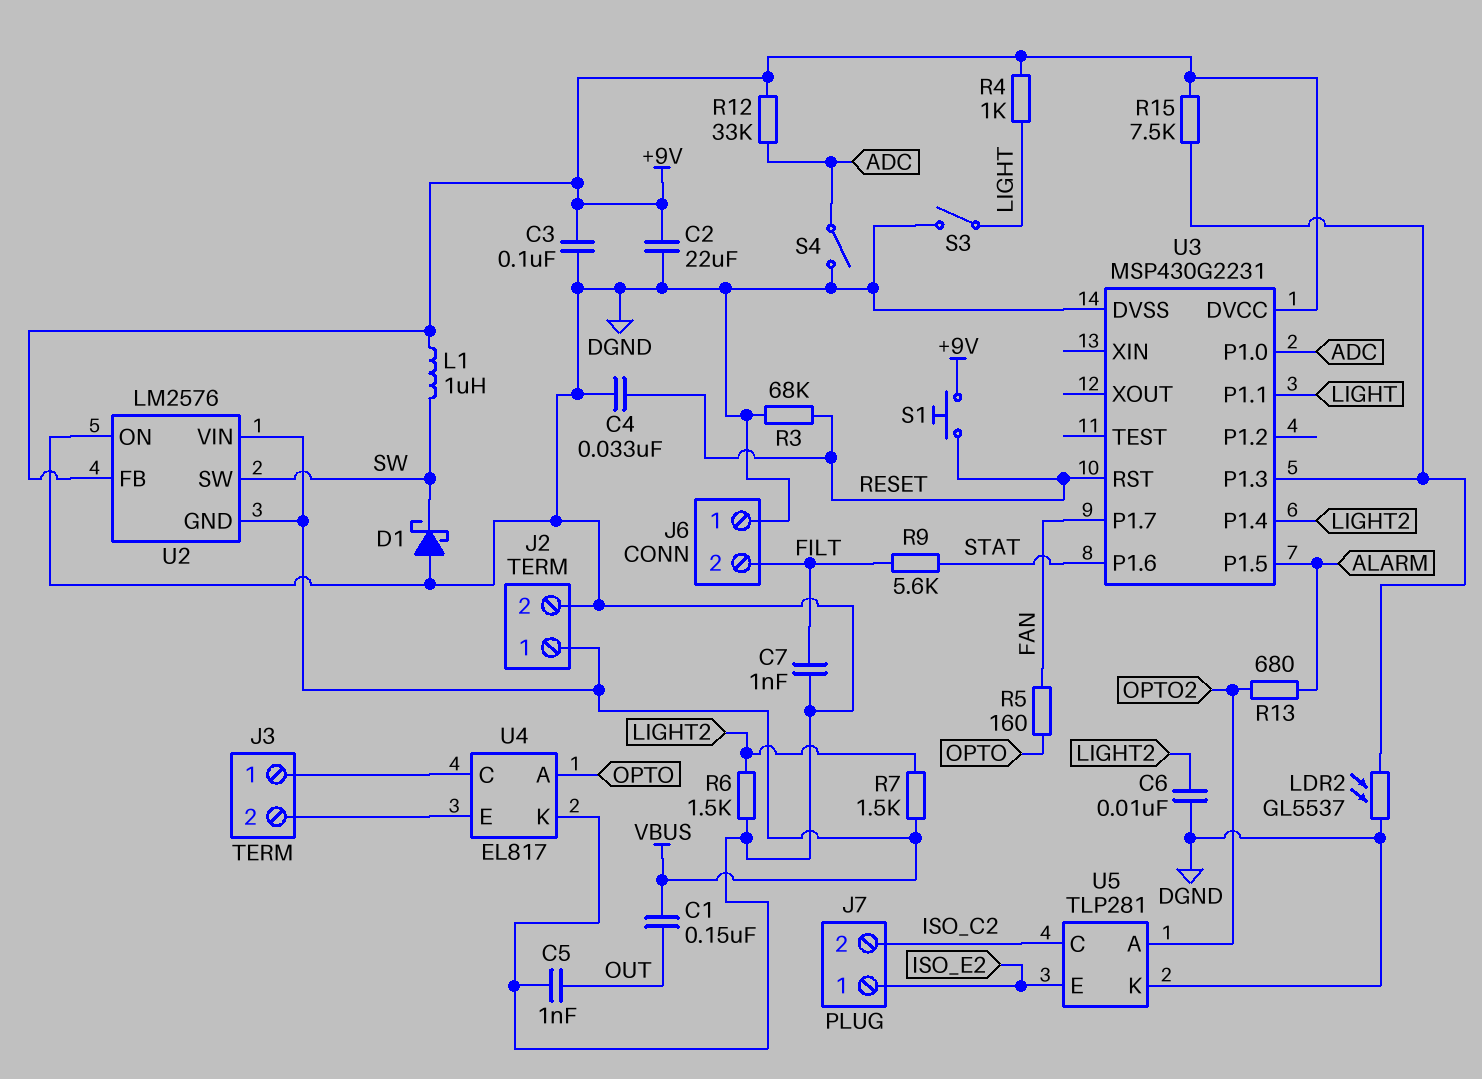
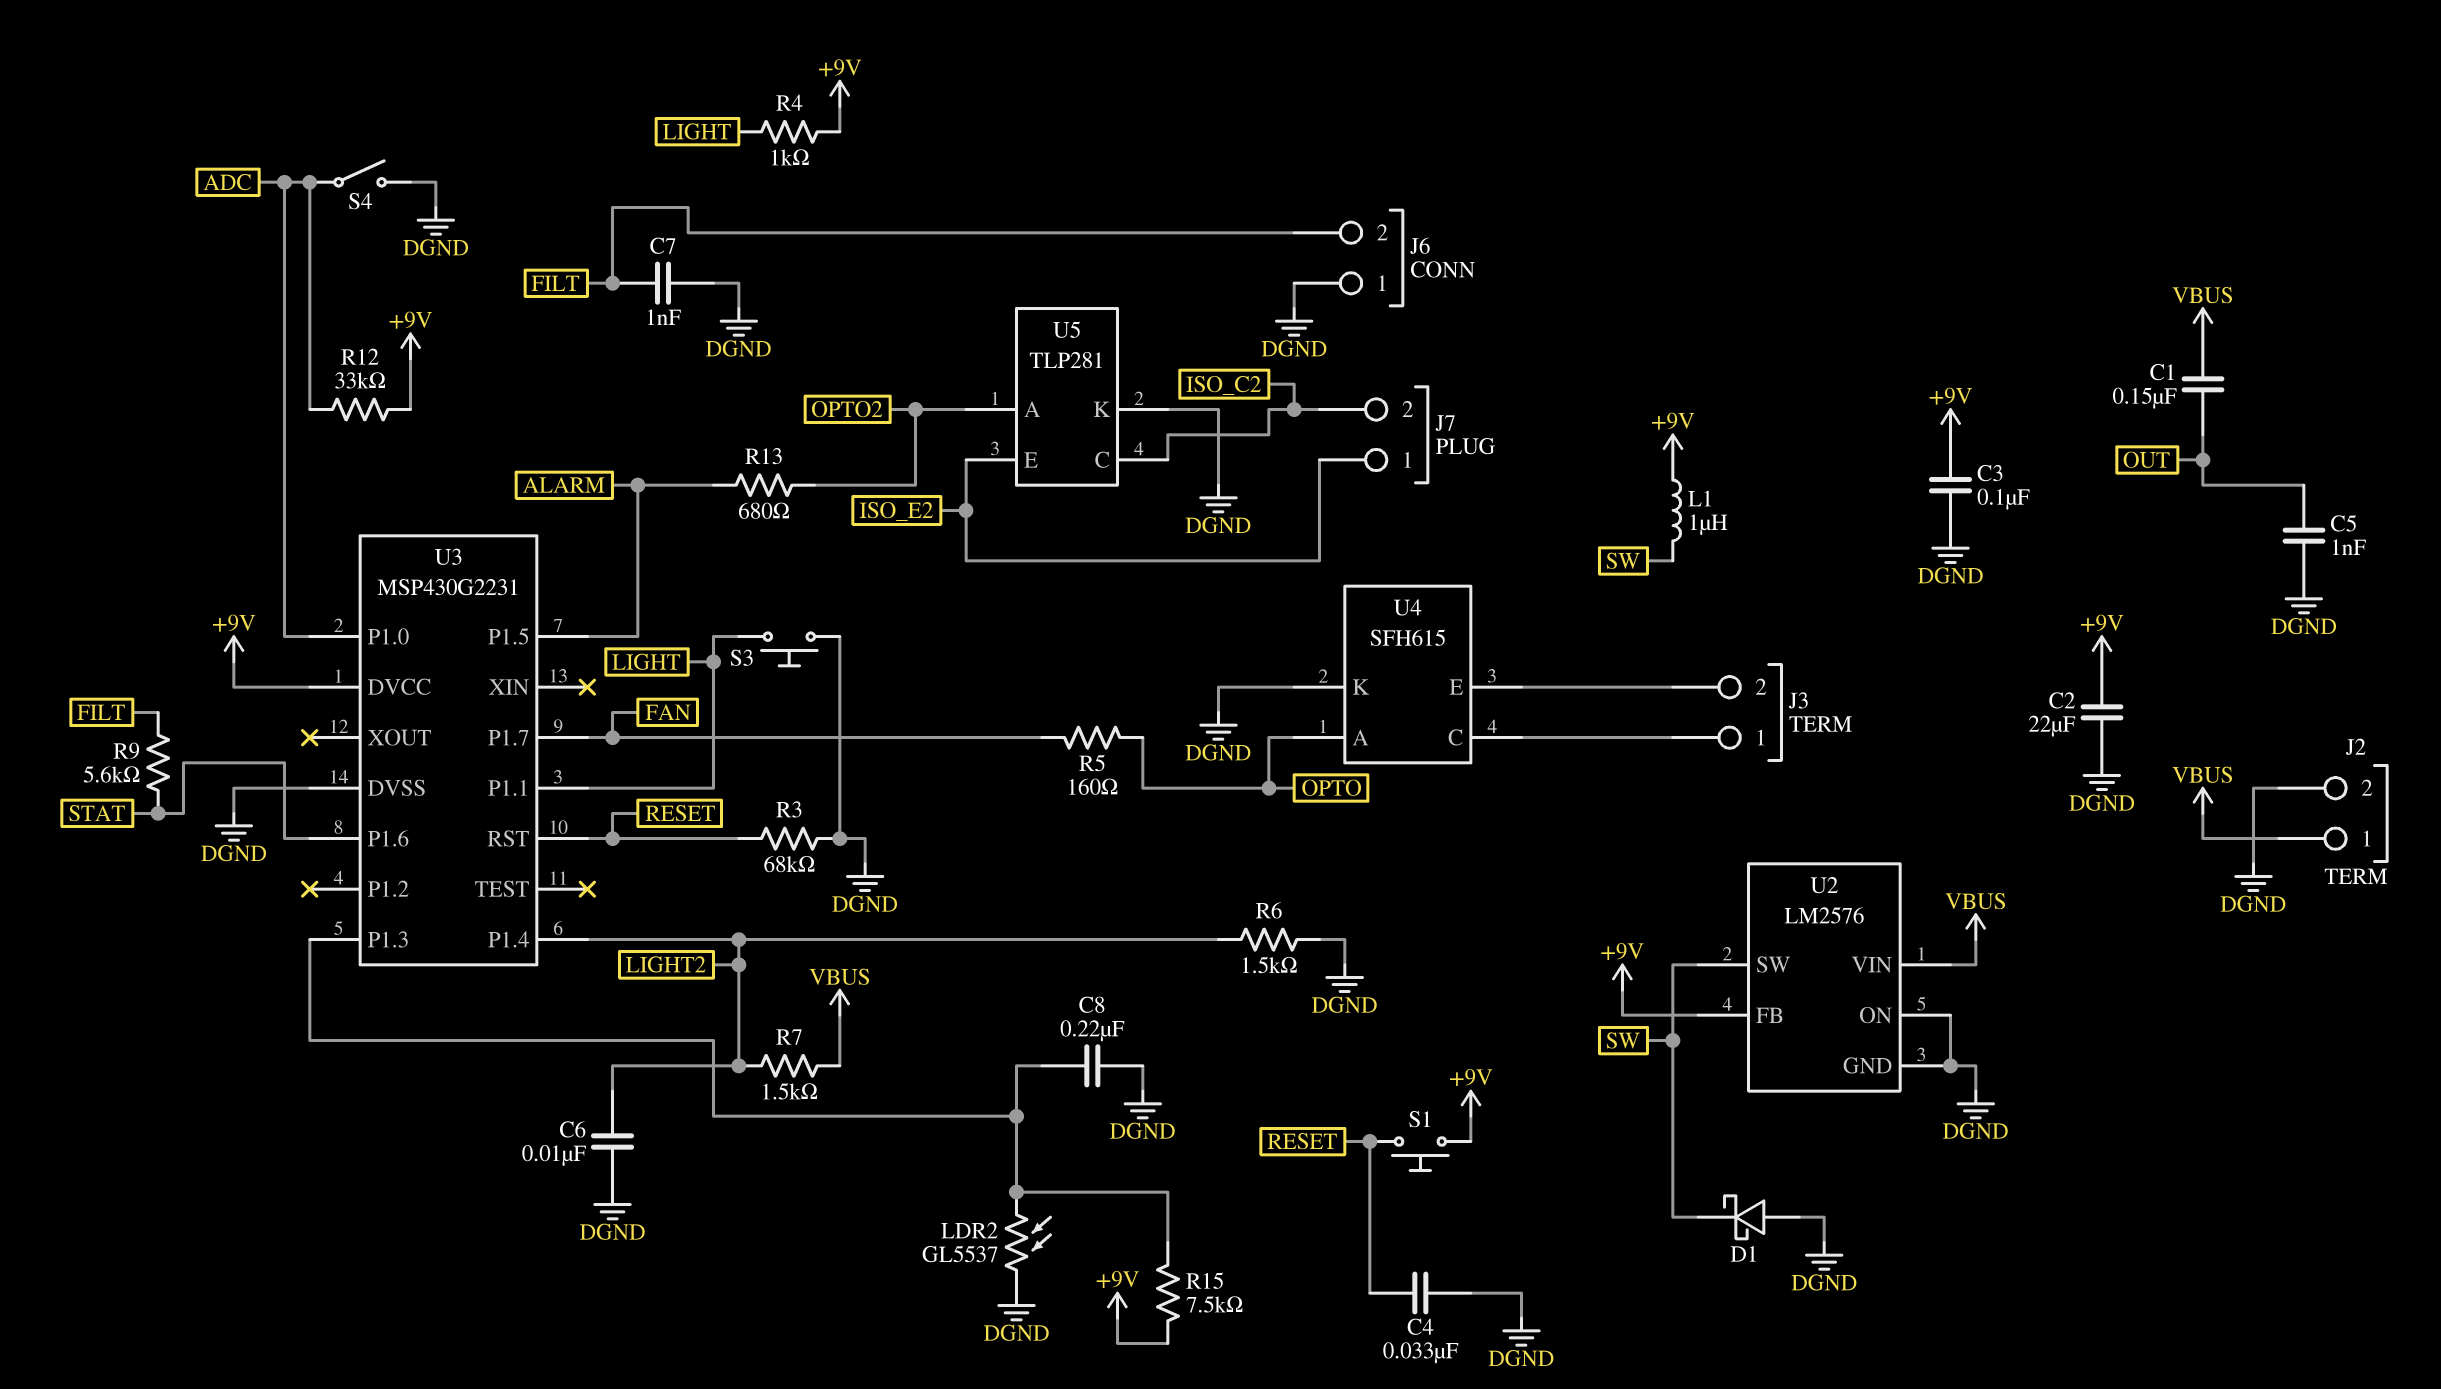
C8: none -> 220nF (DGND, U3/P1.3)
S3: switch (DGND, LIGHT) -> button (DGND, LIGHT)
U2 pin GND: VBUS -> DGND
U4: EL817 -> SFH615

